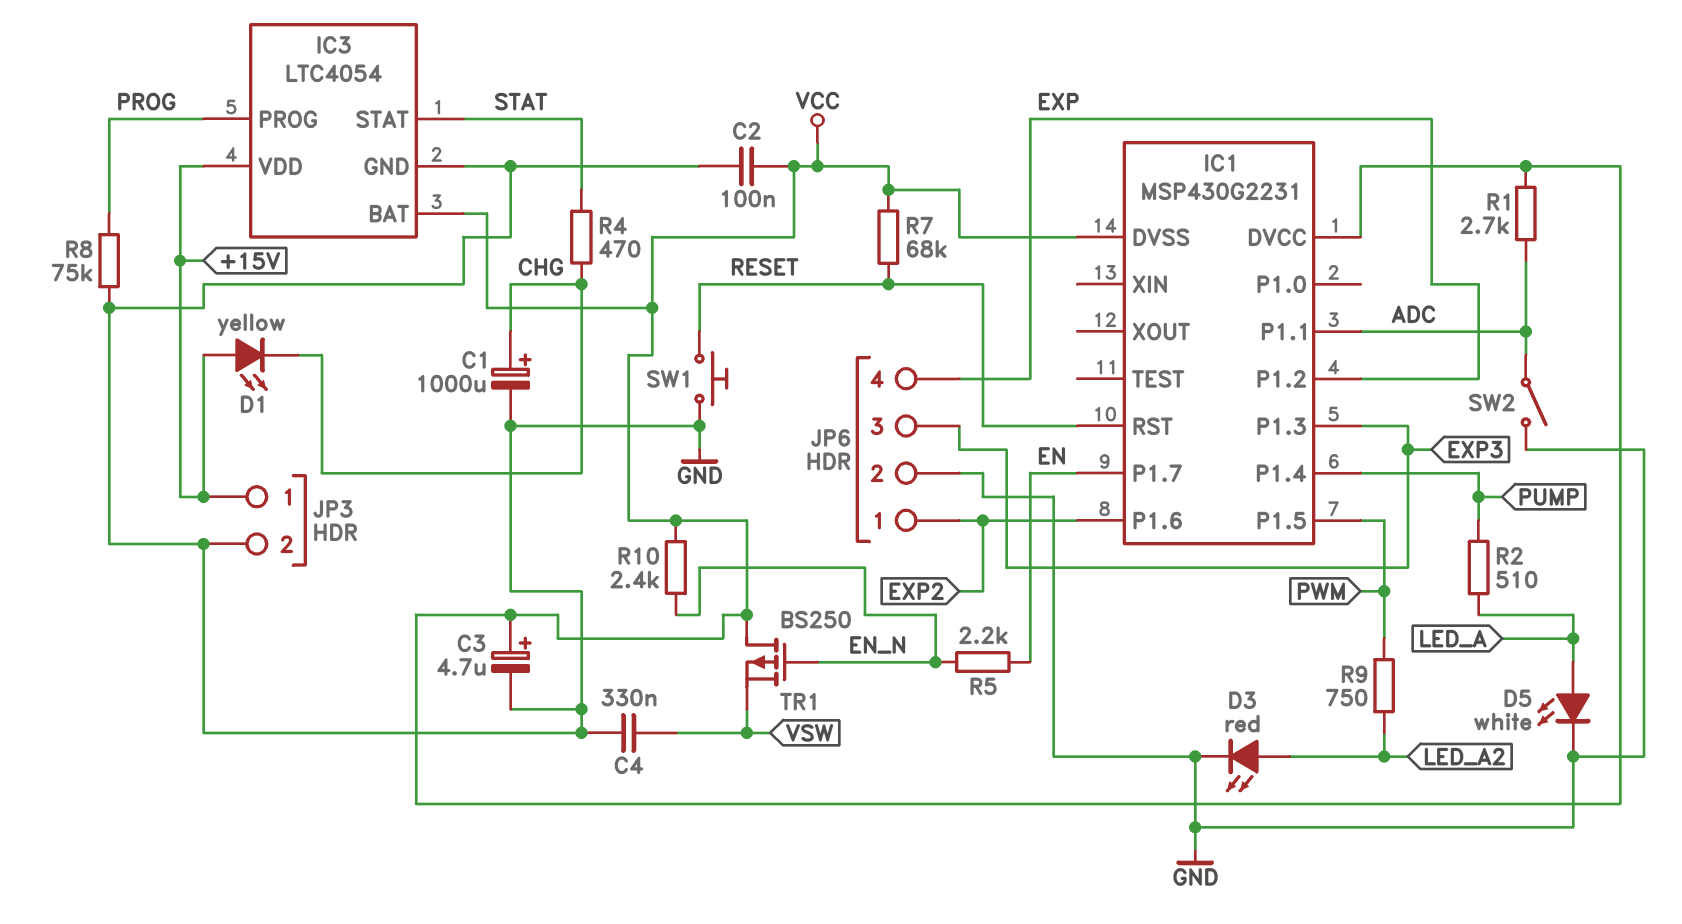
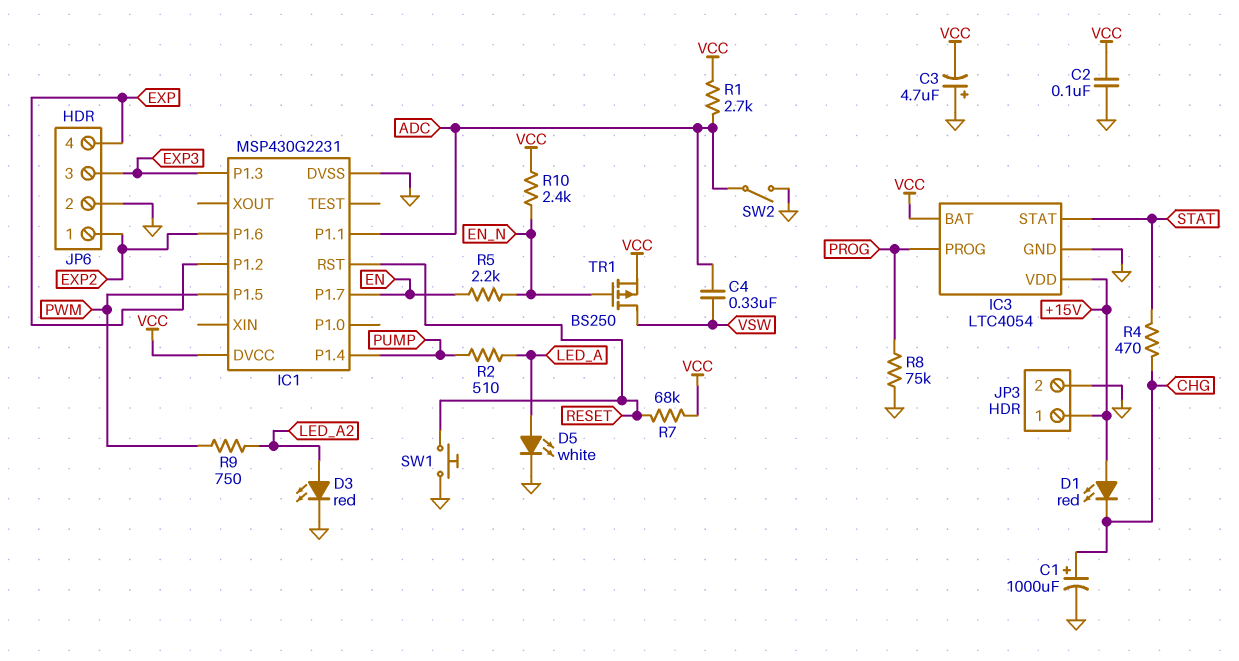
C3: 4.7uF (plus VCC, minus GND) -> 4.7uF (plus GND, minus VCC)
C4: 330nF (GND, VSW) -> 330nF (ADC, VSW)
D1: LED yellow (A +15V, K CHG) -> LED red (A +15V, K CHG)
IC1 pin DVSS: VCC -> GND
TR1: PMOS BS250 (G EN_N, D VCC, S VSW) -> PMOS BS250 (G EN_N, D VSW, S VCC)

